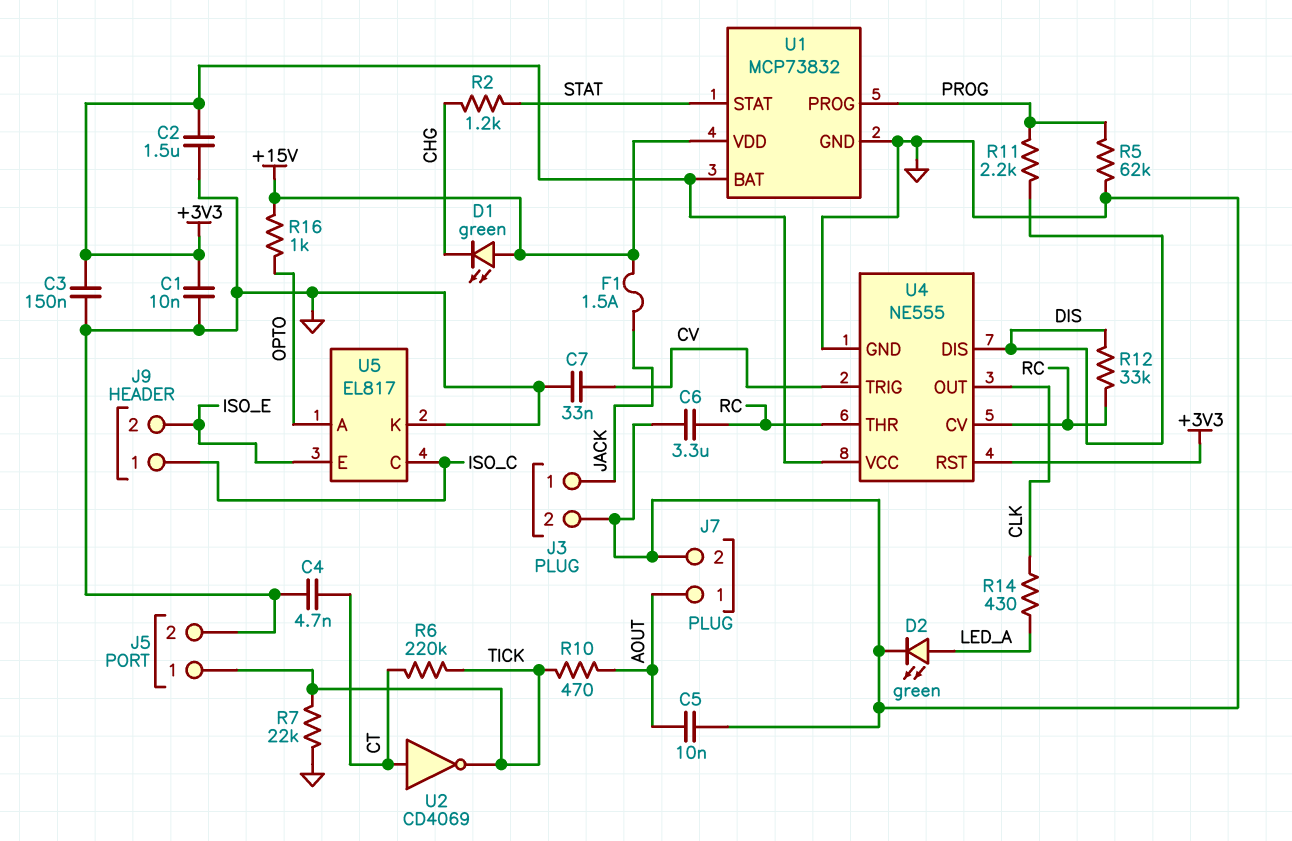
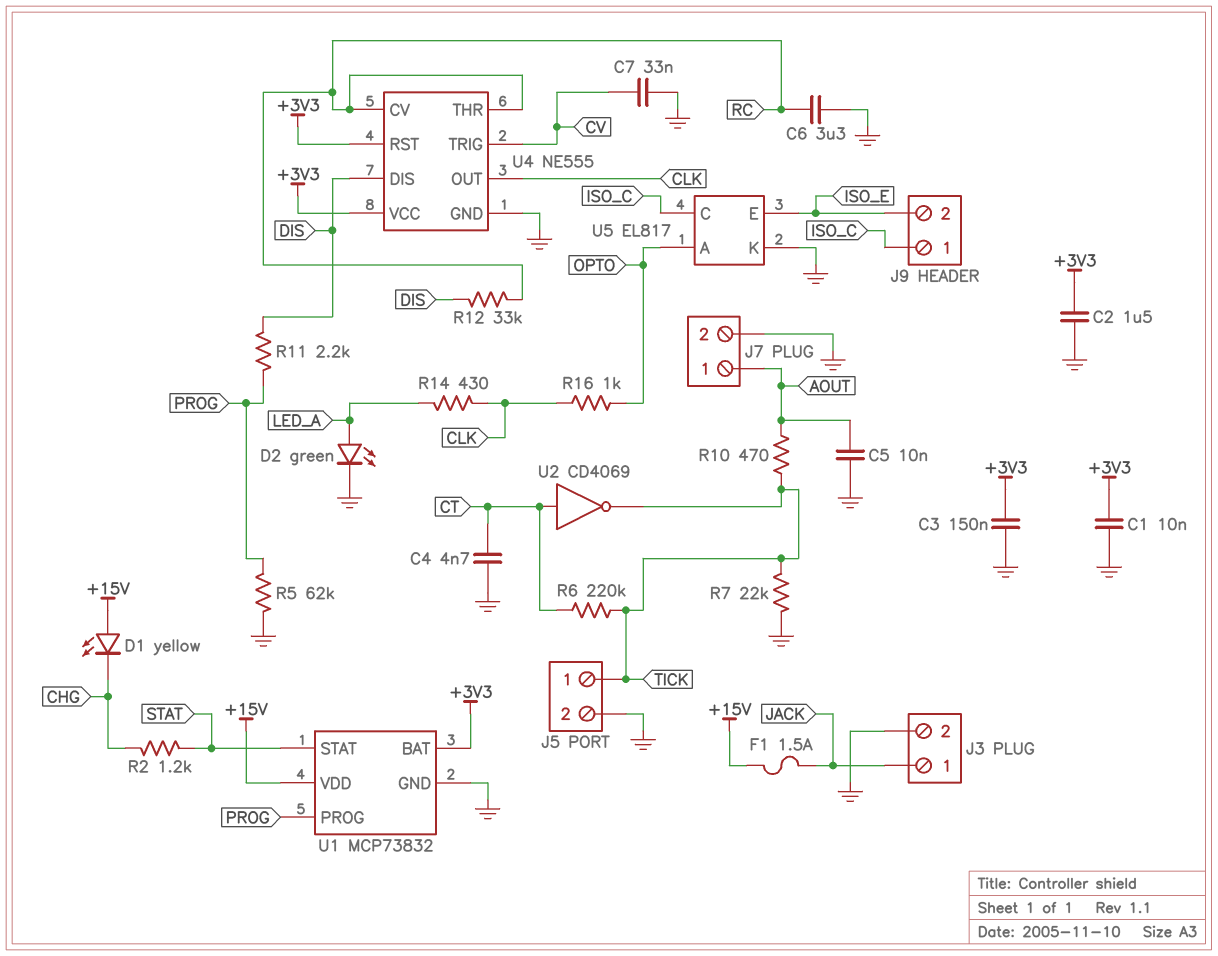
D1: LED green (A +15V, K CHG) -> LED yellow (A +15V, K CHG)
R16: 1k (+15V, OPTO) -> 1k (CLK, OPTO)

